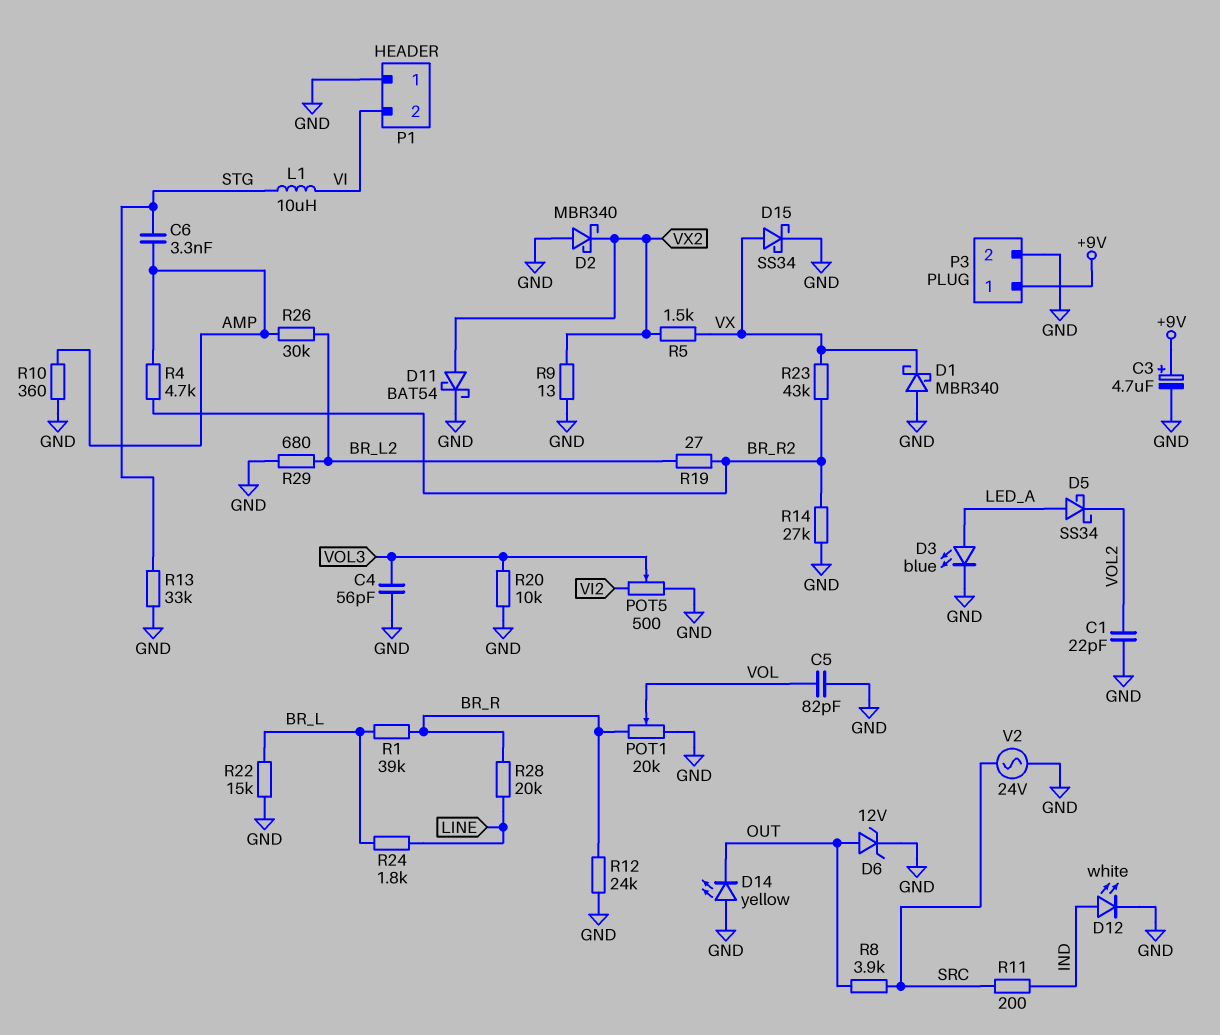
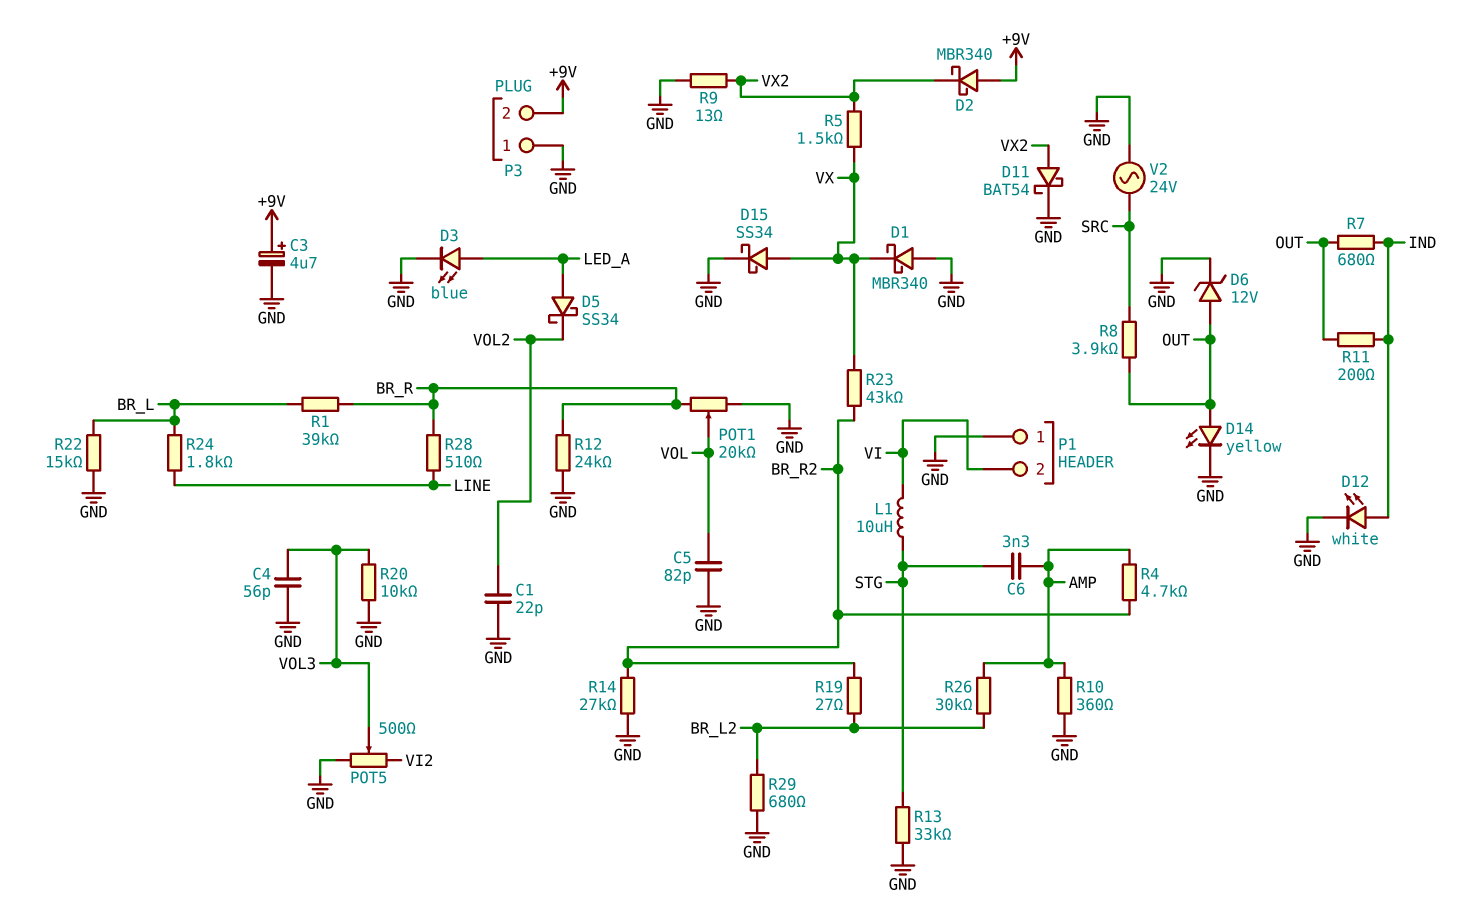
D2: schottky MBR340 (A GND, K VX2) -> schottky MBR340 (A +9V, K VX2)
D14: LED yellow (A GND, K OUT) -> LED yellow (A OUT, K GND)
P3 pin 1: +9V -> GND
P3 pin 2: GND -> +9V
R7: none -> 680 (IND, OUT)
R11: 200 (IND, SRC) -> 200 (IND, OUT)
R28: 20k (BR_R, LINE) -> 510 (BR_R, LINE)

